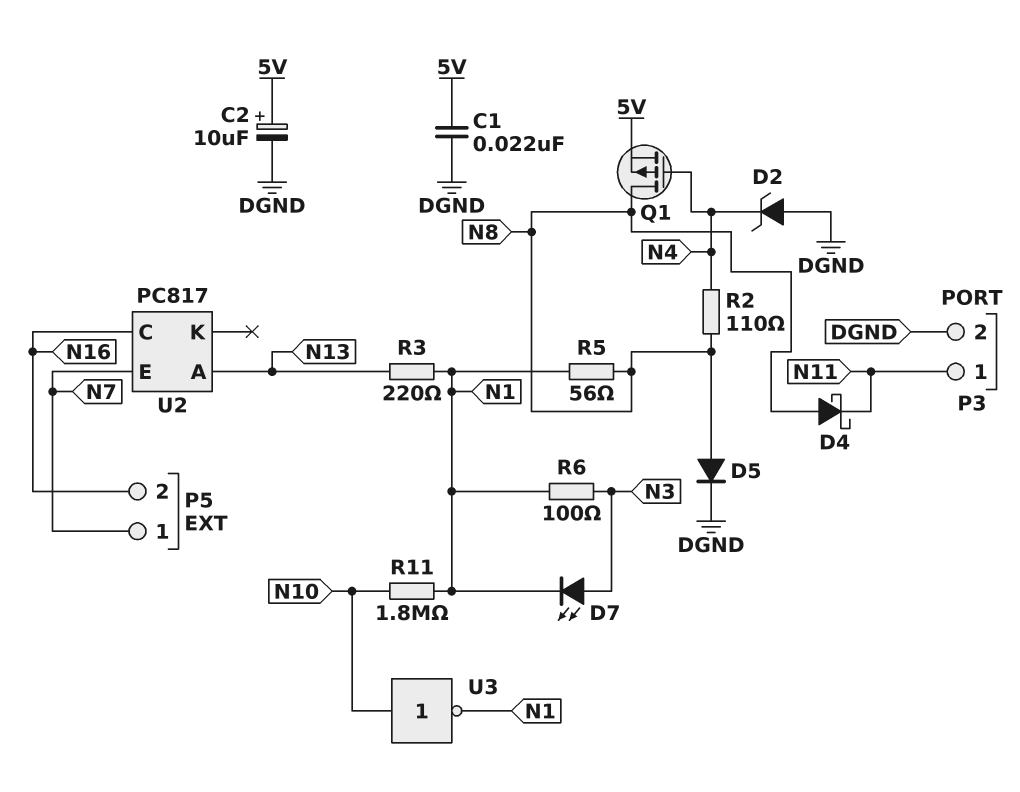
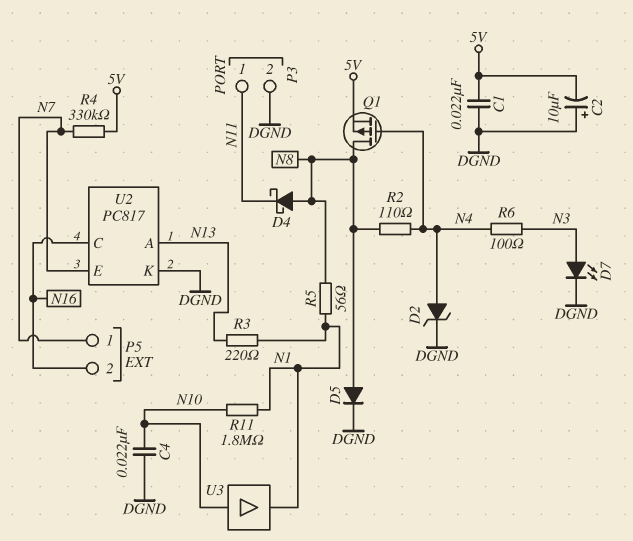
C2: 10uF (plus 5V, minus DGND) -> 10uF (plus DGND, minus 5V)
C4: none -> 22nF (DGND, N10)
D2: zener (A DGND, K N4) -> zener (A N4, K DGND)
D7: LED (A N3, K N1) -> LED (A N3, K DGND)
R4: none -> 330k (5V, N7)
R6: 100 (N1, N3) -> 100 (N3, N4)
U2 pin K: none -> DGND
U3: NOT (in N10, out N1) -> buffer (in N10, out N1)

